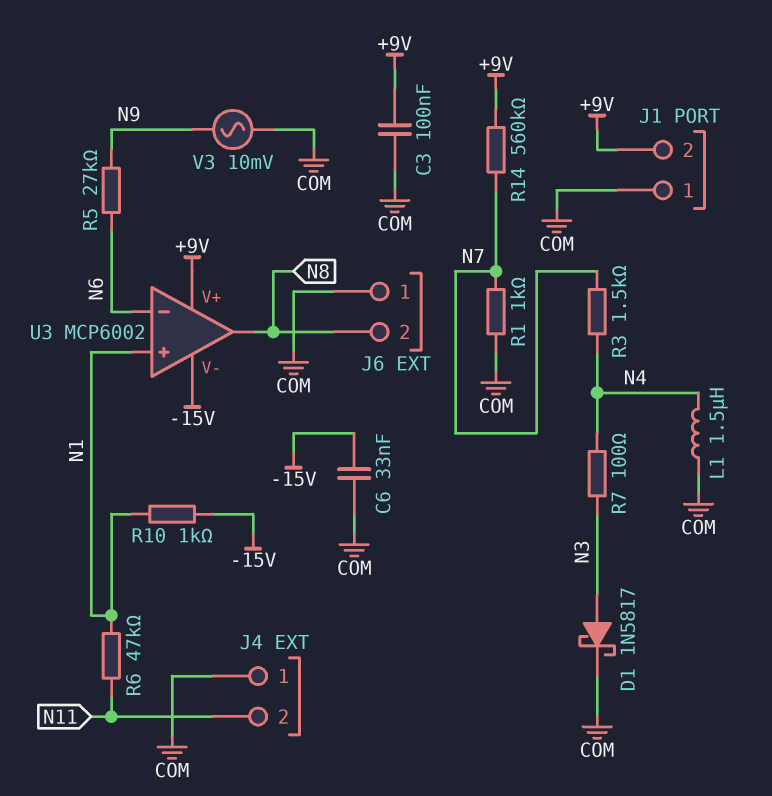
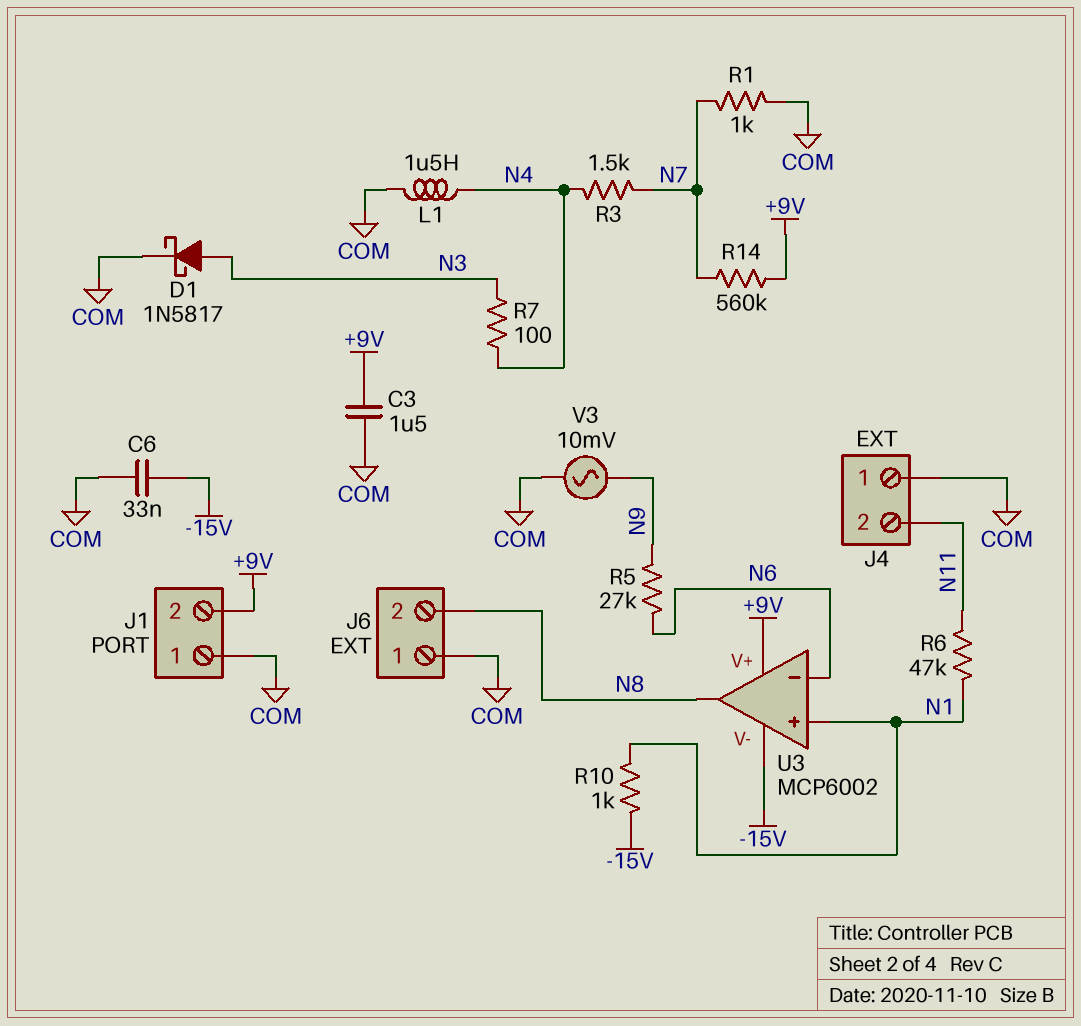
C3: 100nF (+9V, COM) -> 1.5uF (+9V, COM)

